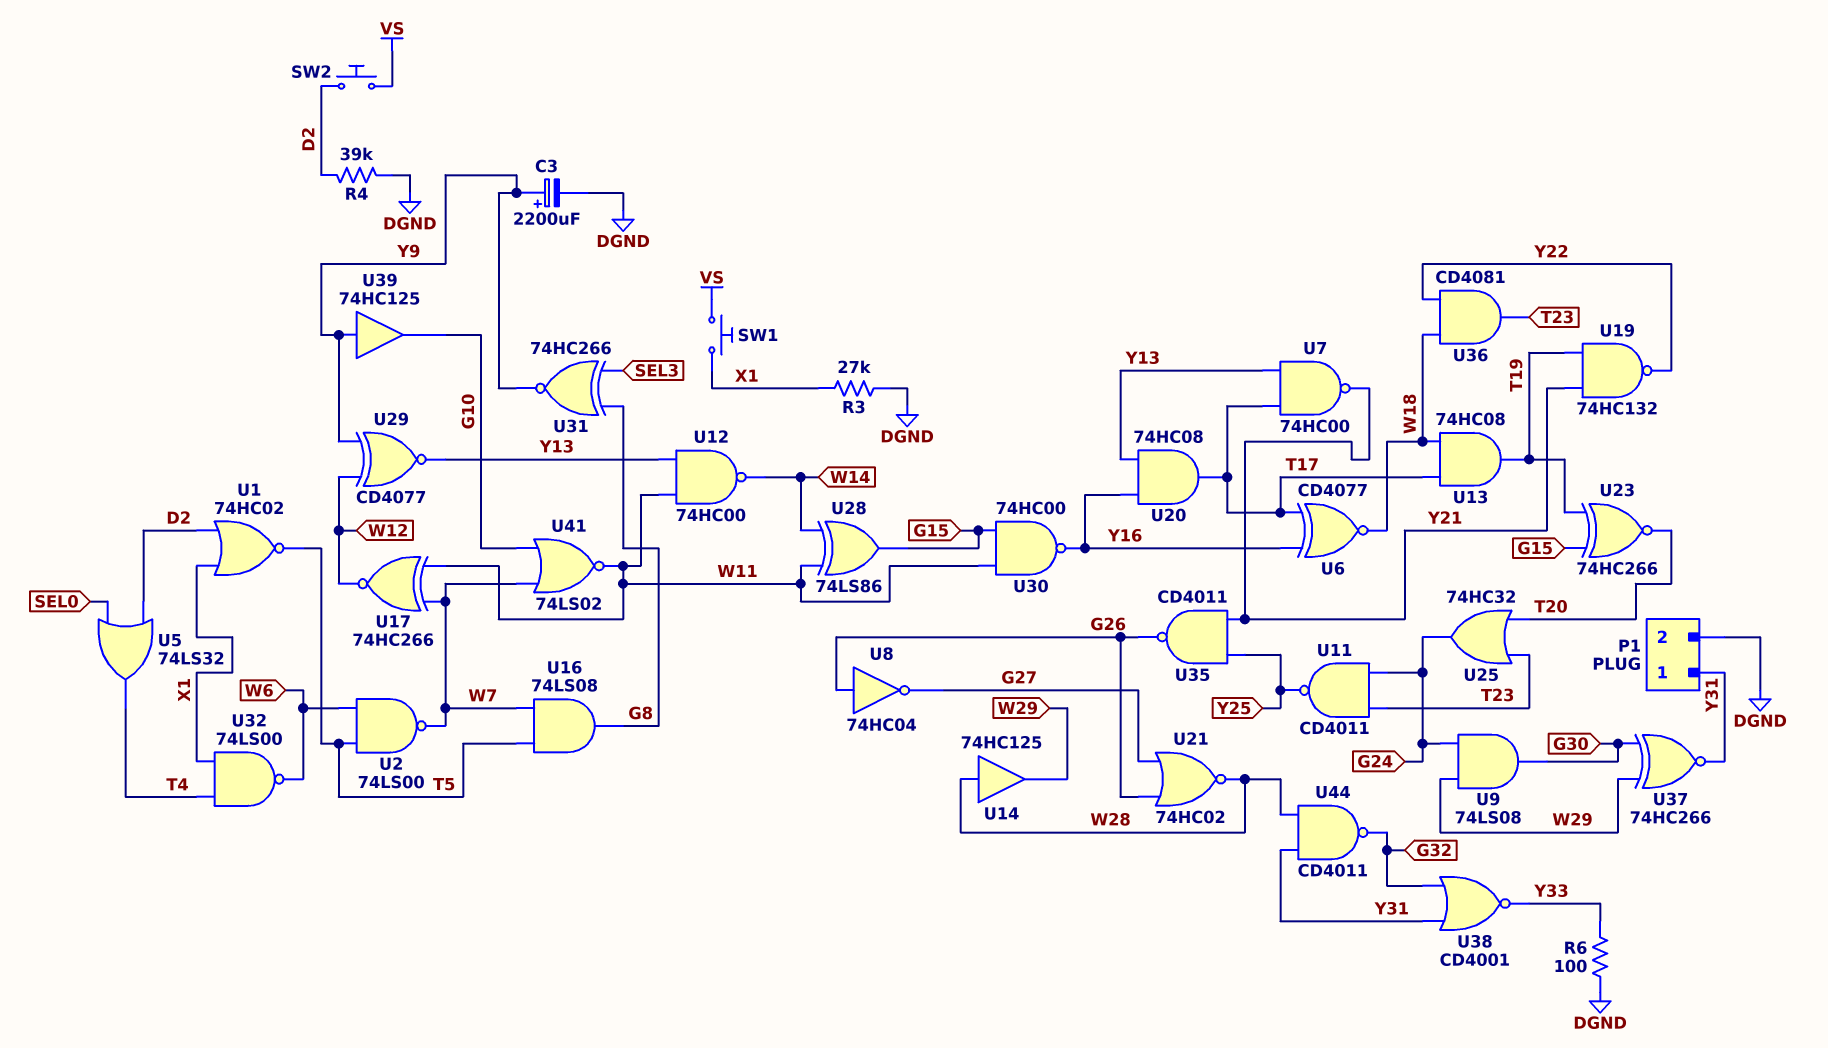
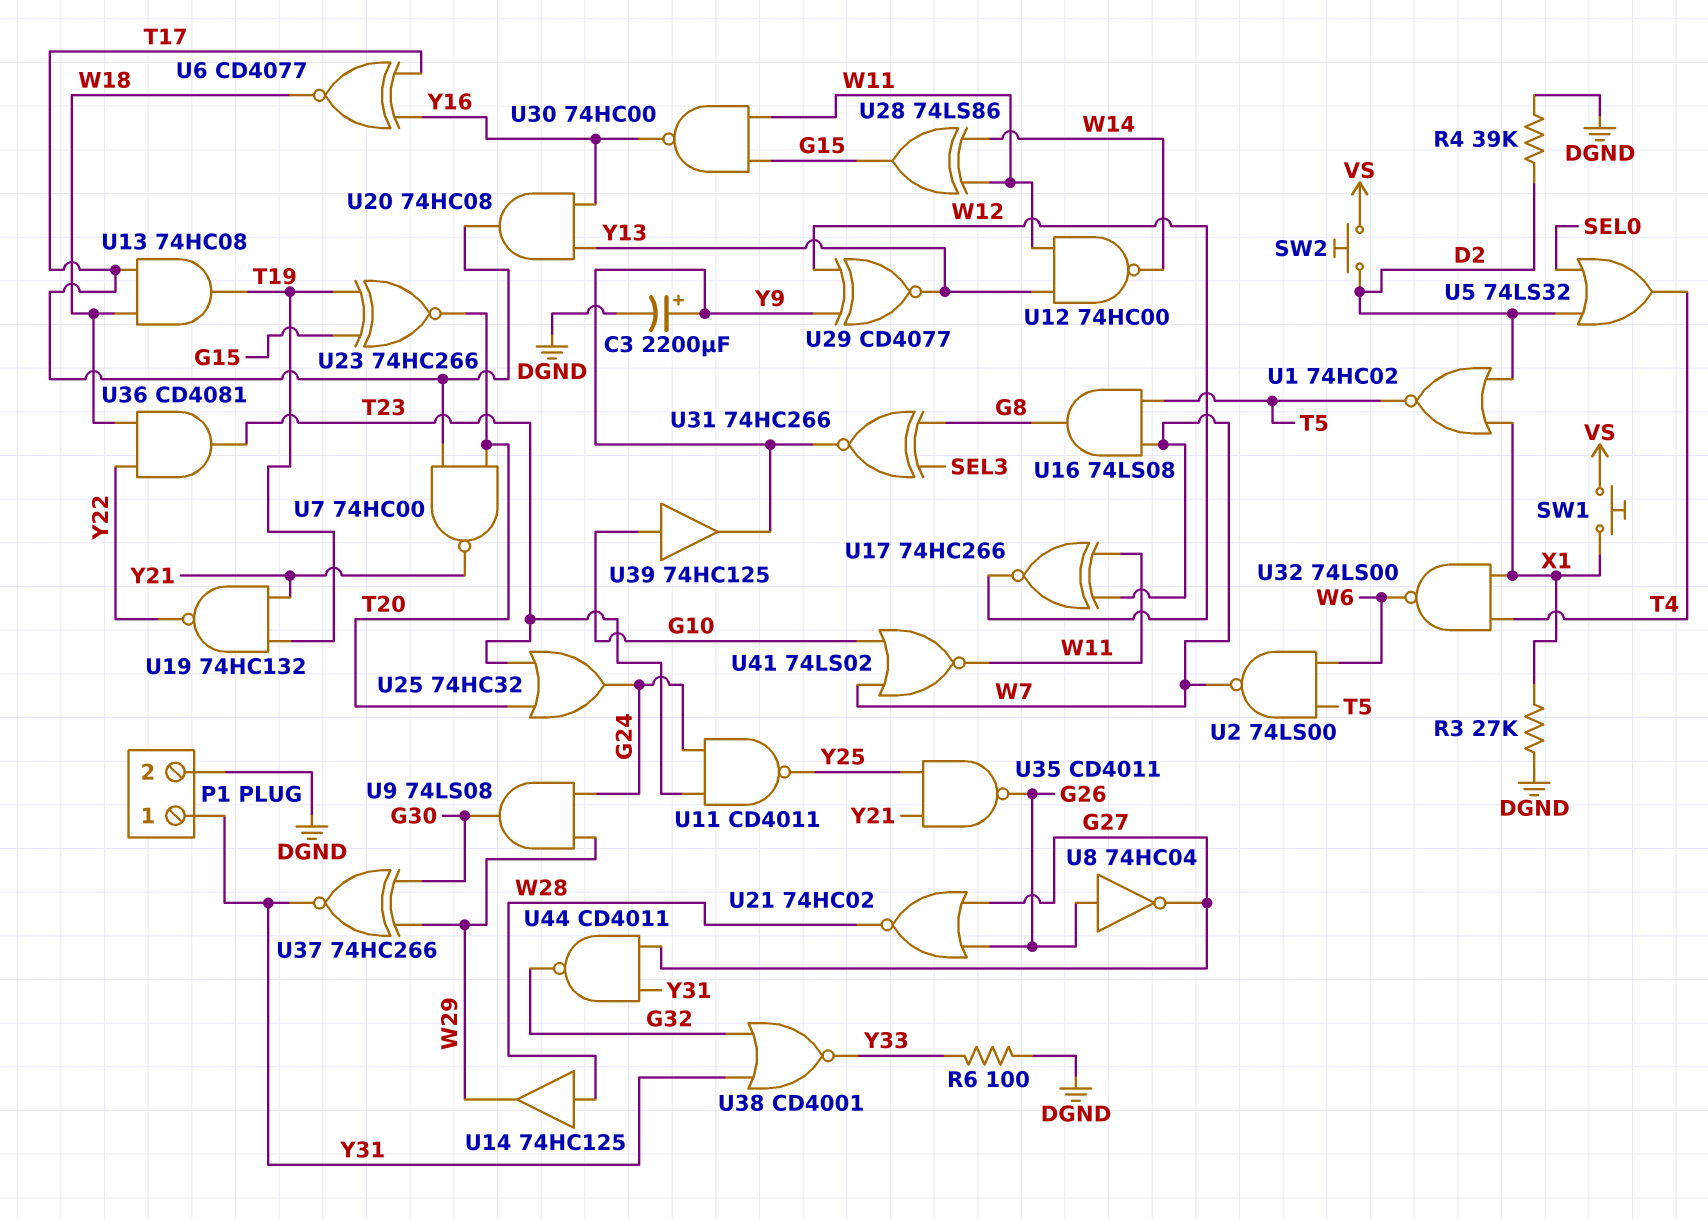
U7: NAND 74HC00 (in T17, in Y13, out Y21) -> NAND 74HC00 (in T17, in T20, out Y21)
U39: buffer 74HC125 (in Y9, out G10) -> buffer 74HC125 (in G10, out Y9)
U44: NAND CD4011 (in W28, in Y31, out G32) -> NAND CD4011 (in G27, in Y31, out G32)

